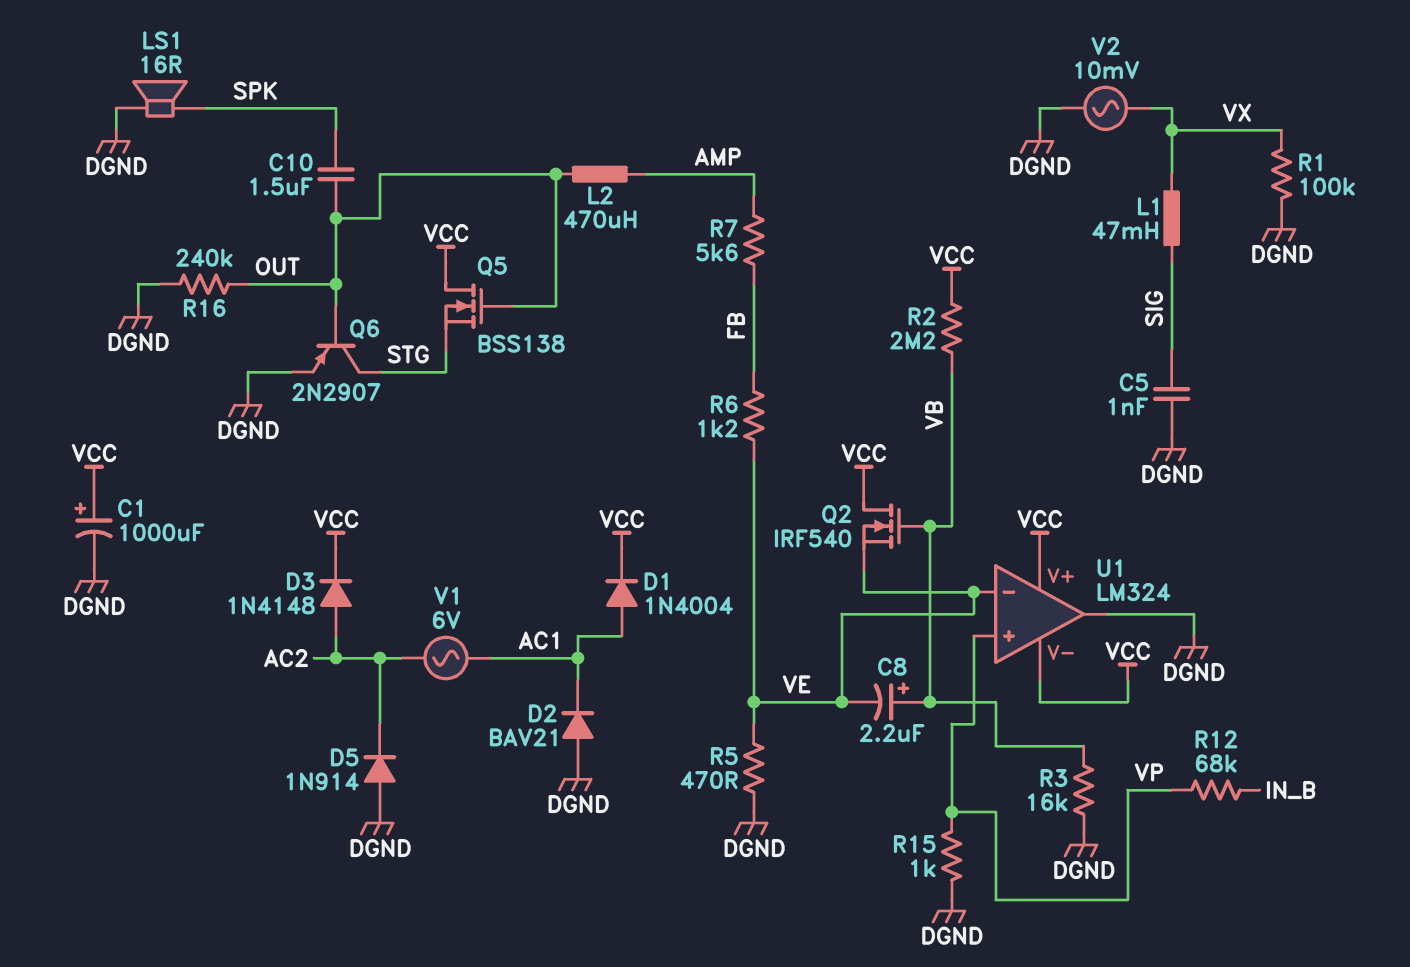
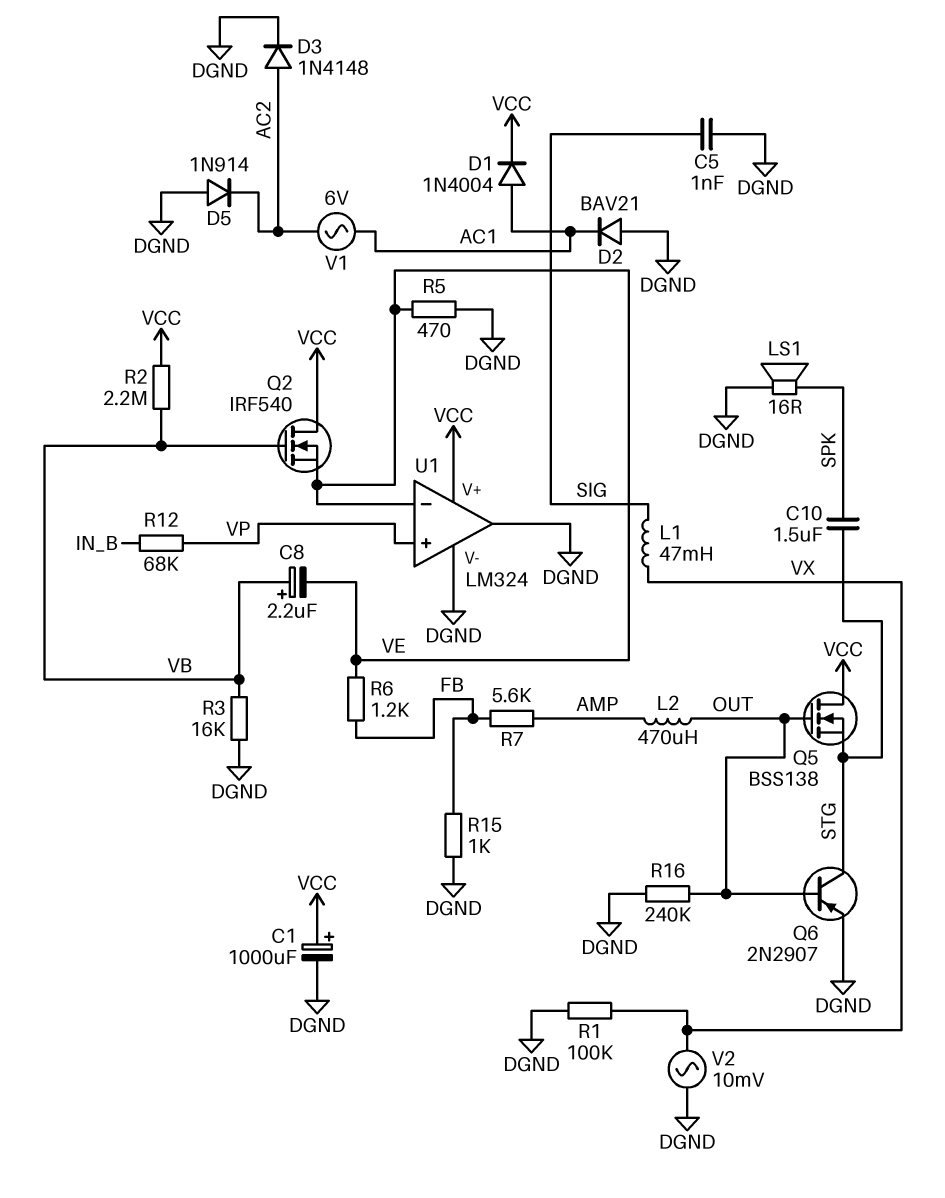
C10: 1.5uF (OUT, SPK) -> 1.5uF (SPK, STG)
D3: diode 1N4148 (A AC2, K VCC) -> diode 1N4148 (A AC2, K DGND)
R15: 1k (DGND, VP) -> 1k (DGND, FB)
U1 pin V-: VCC -> DGND

